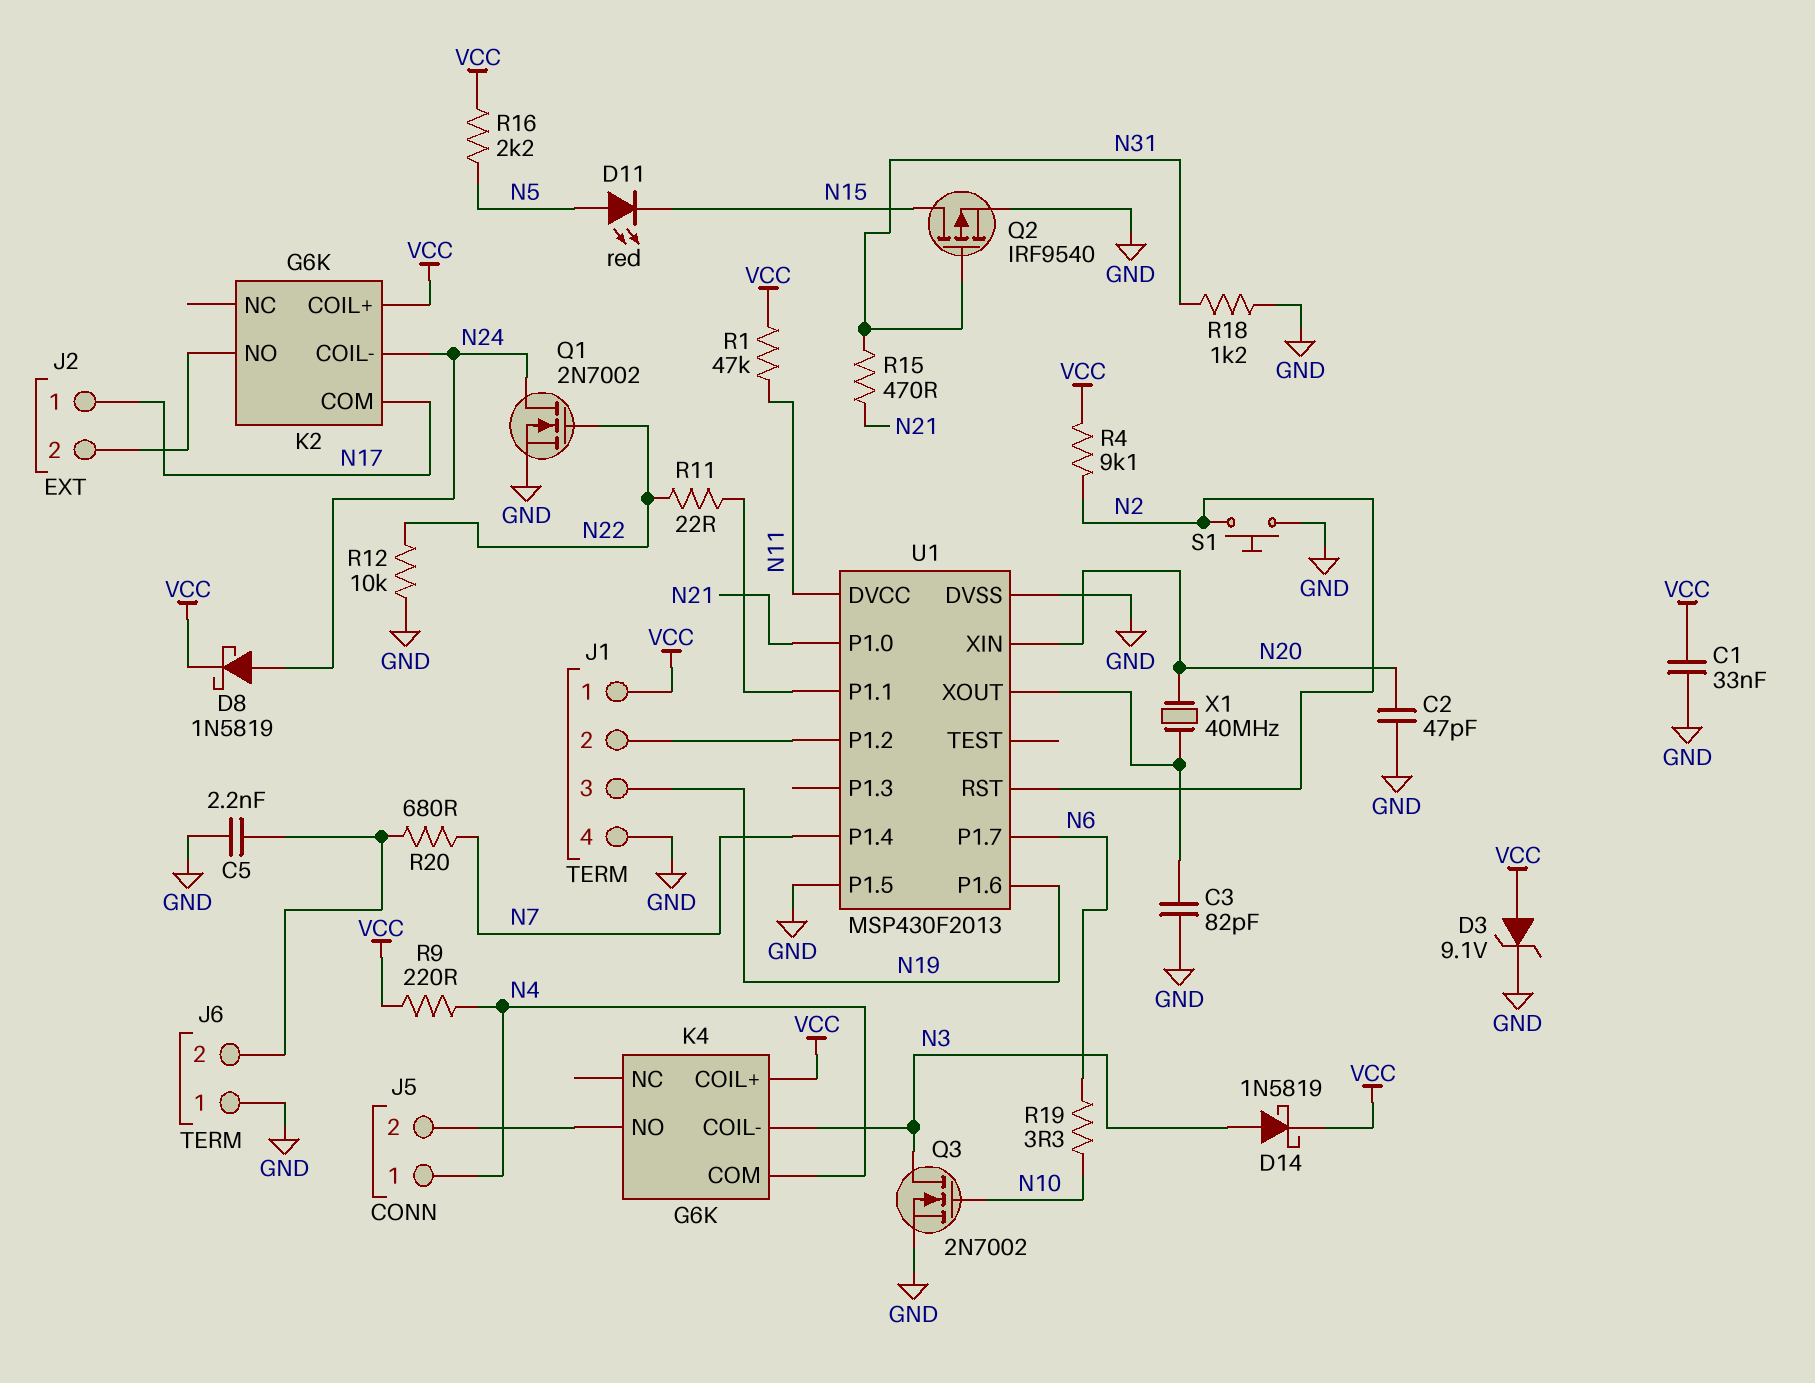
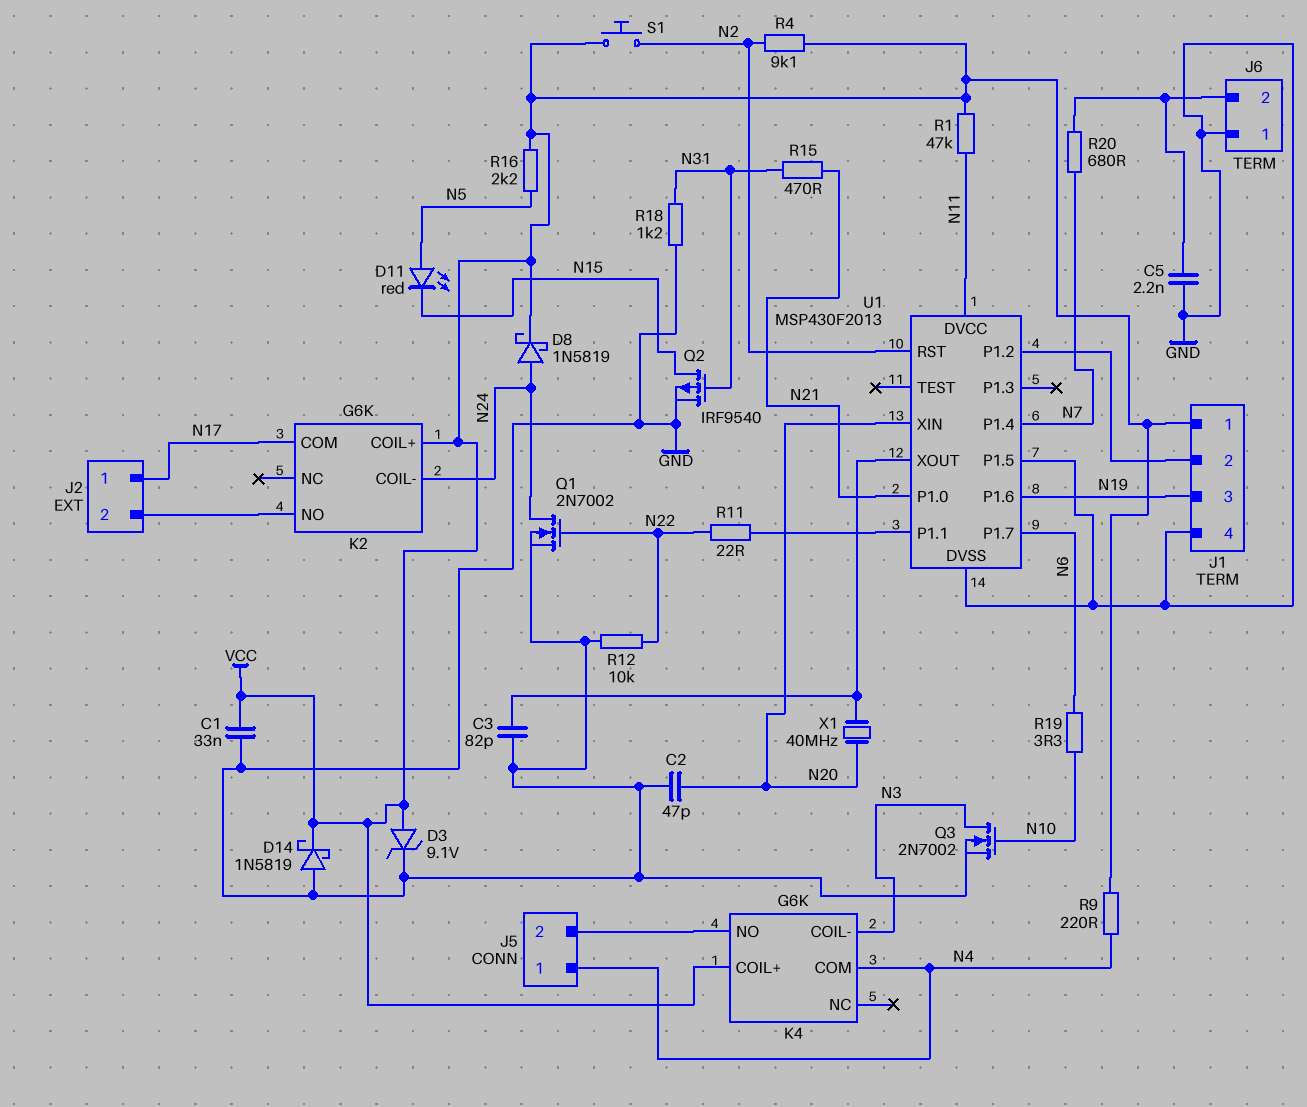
D14: schottky 1N5819 (A N3, K VCC) -> schottky 1N5819 (A GND, K VCC)
S1: button (GND, N2) -> button (N2, VCC)

